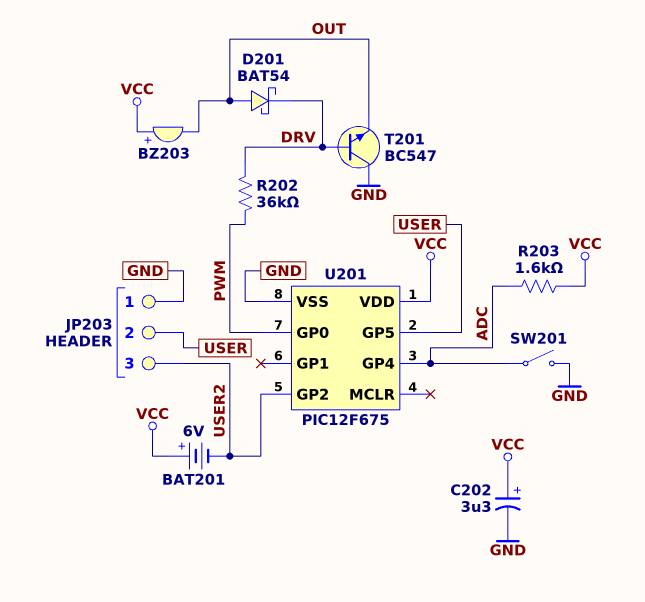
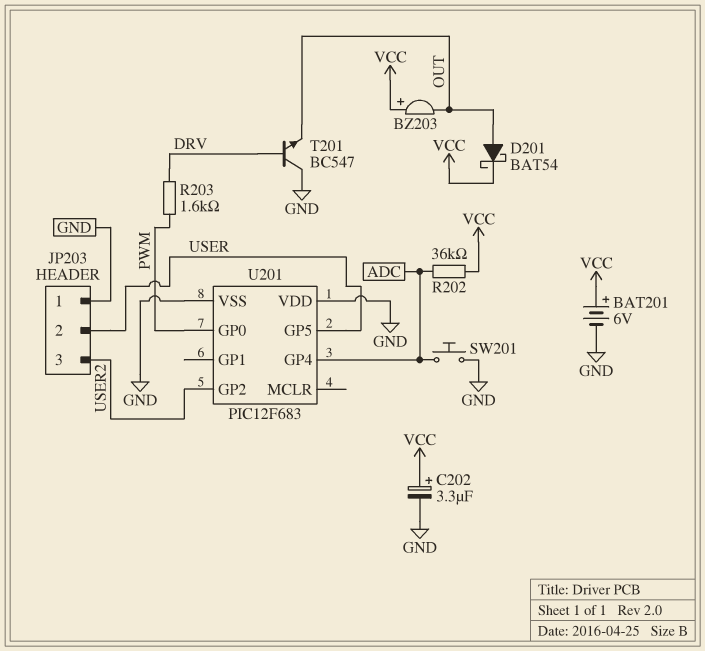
BAT201: 6V (plus VCC, minus USER2) -> 6V (plus VCC, minus GND)
D201: schottky BAT54 (A OUT, K DRV) -> schottky BAT54 (A OUT, K VCC)
R202: 36k (DRV, PWM) -> 36k (ADC, VCC)
R203: 1.6k (ADC, VCC) -> 1.6k (DRV, PWM)
SW201: switch (ADC, GND) -> button (ADC, GND)
U201: PIC12F675 -> PIC12F683
U201 pin VDD: VCC -> GND

